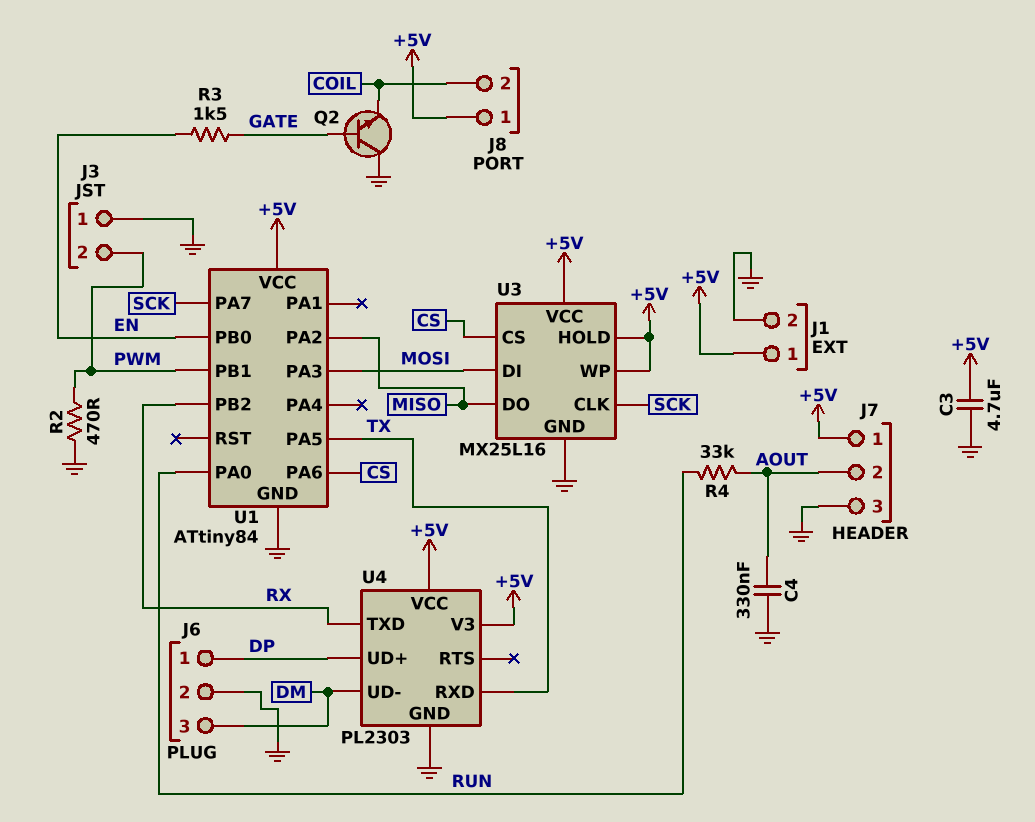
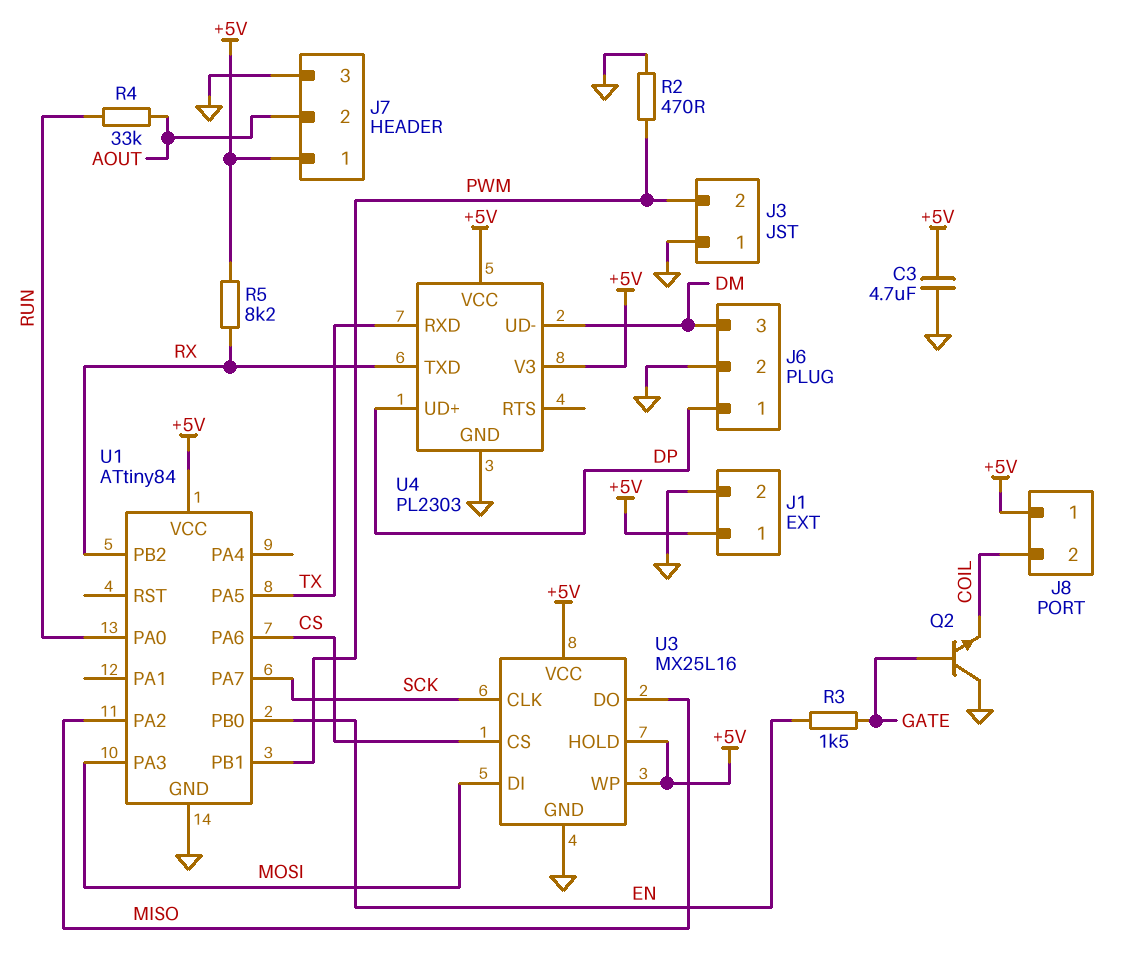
C4: 330nF (AOUT, GND) -> none
R5: none -> 8.2k (+5V, RX)

